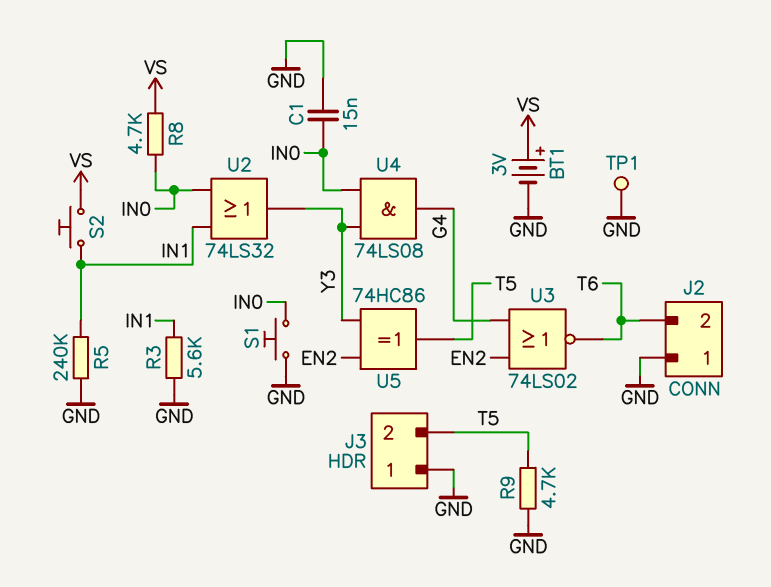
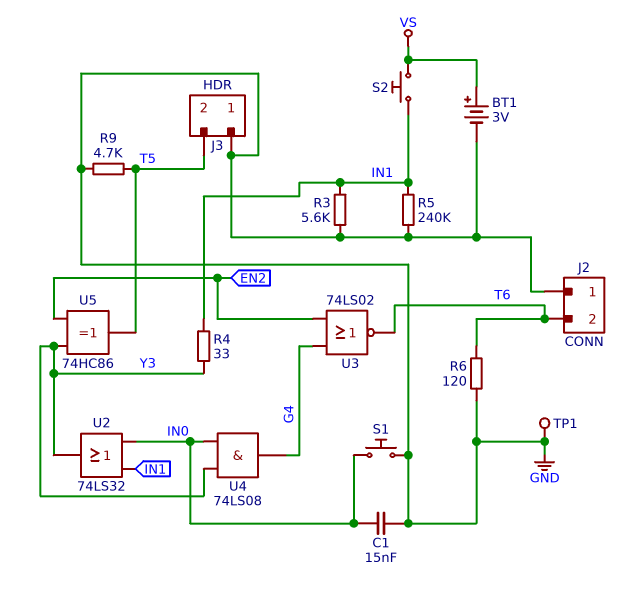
R4: none -> 33 (IN1, Y3)
R6: none -> 120 (GND, T6)
R8: 4.7k (IN0, VS) -> none

